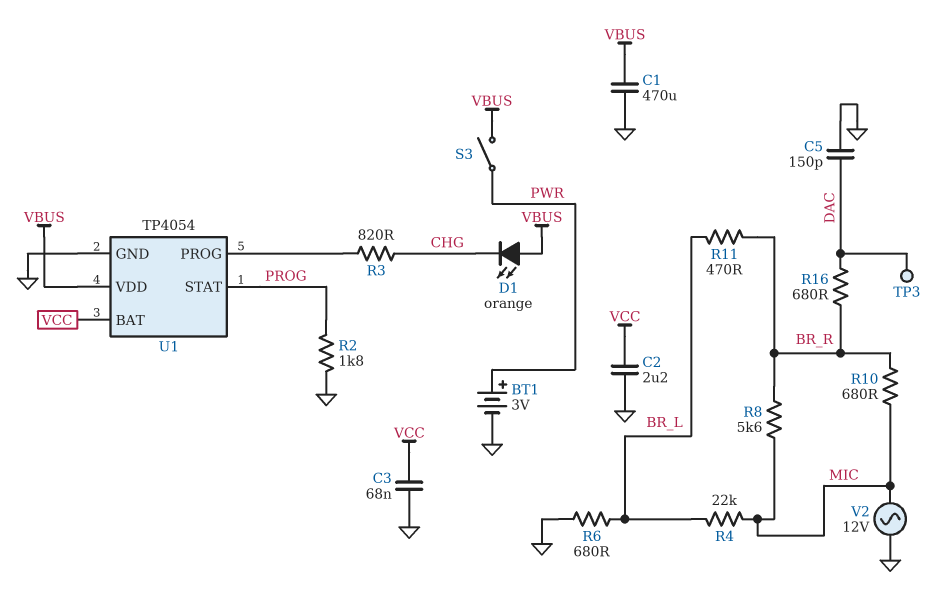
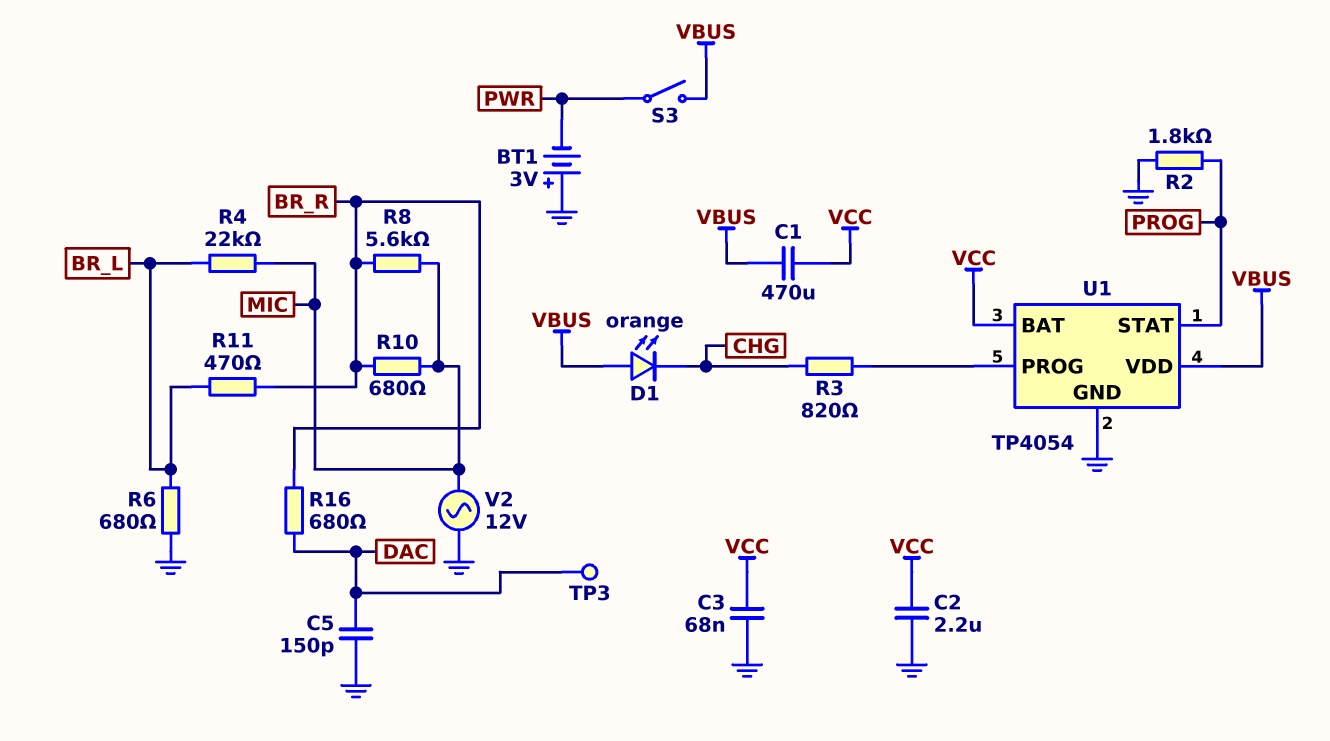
BT1: 3V (plus PWR, minus GND) -> 3V (plus GND, minus PWR)
C1: 470uF (GND, VBUS) -> 470uF (VBUS, VCC)

